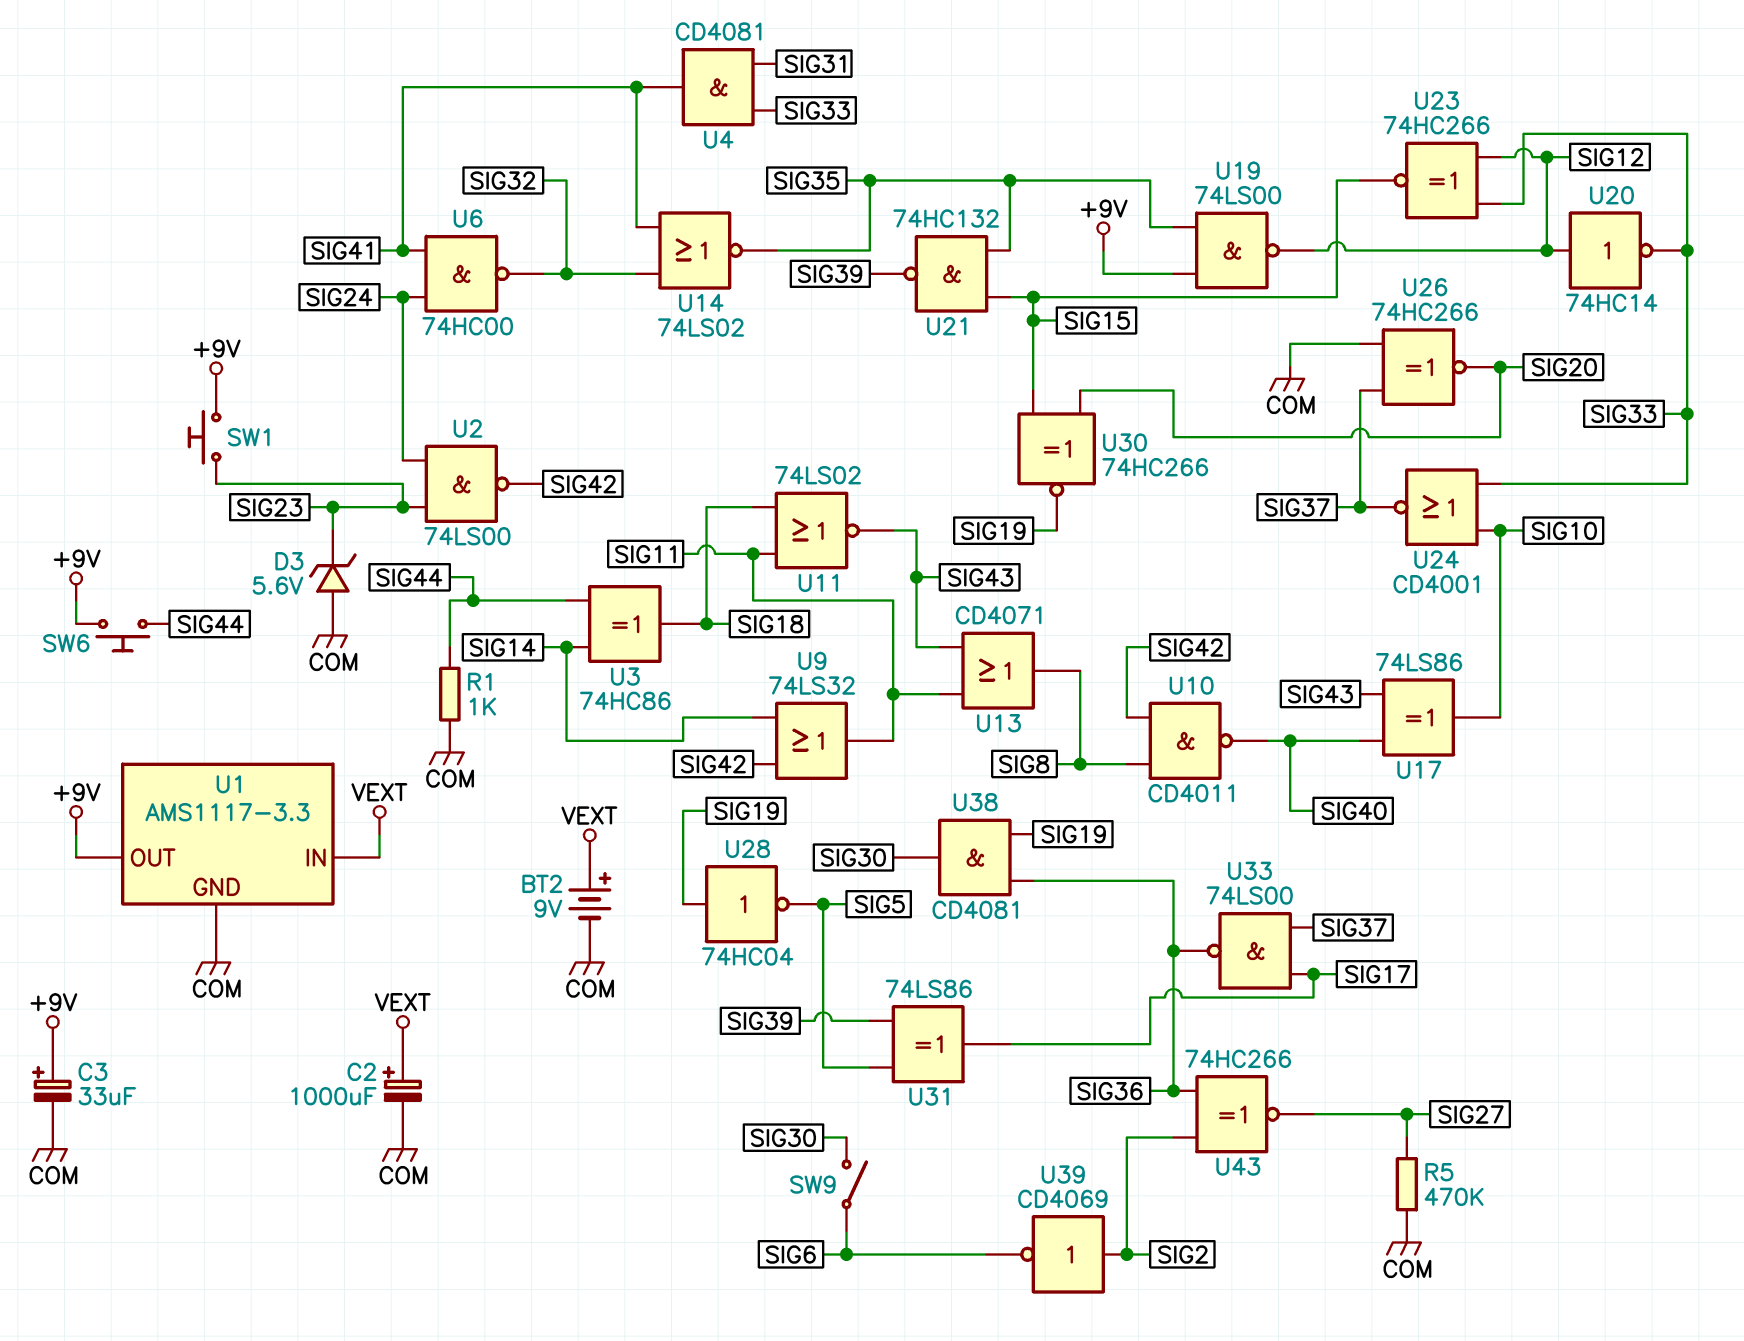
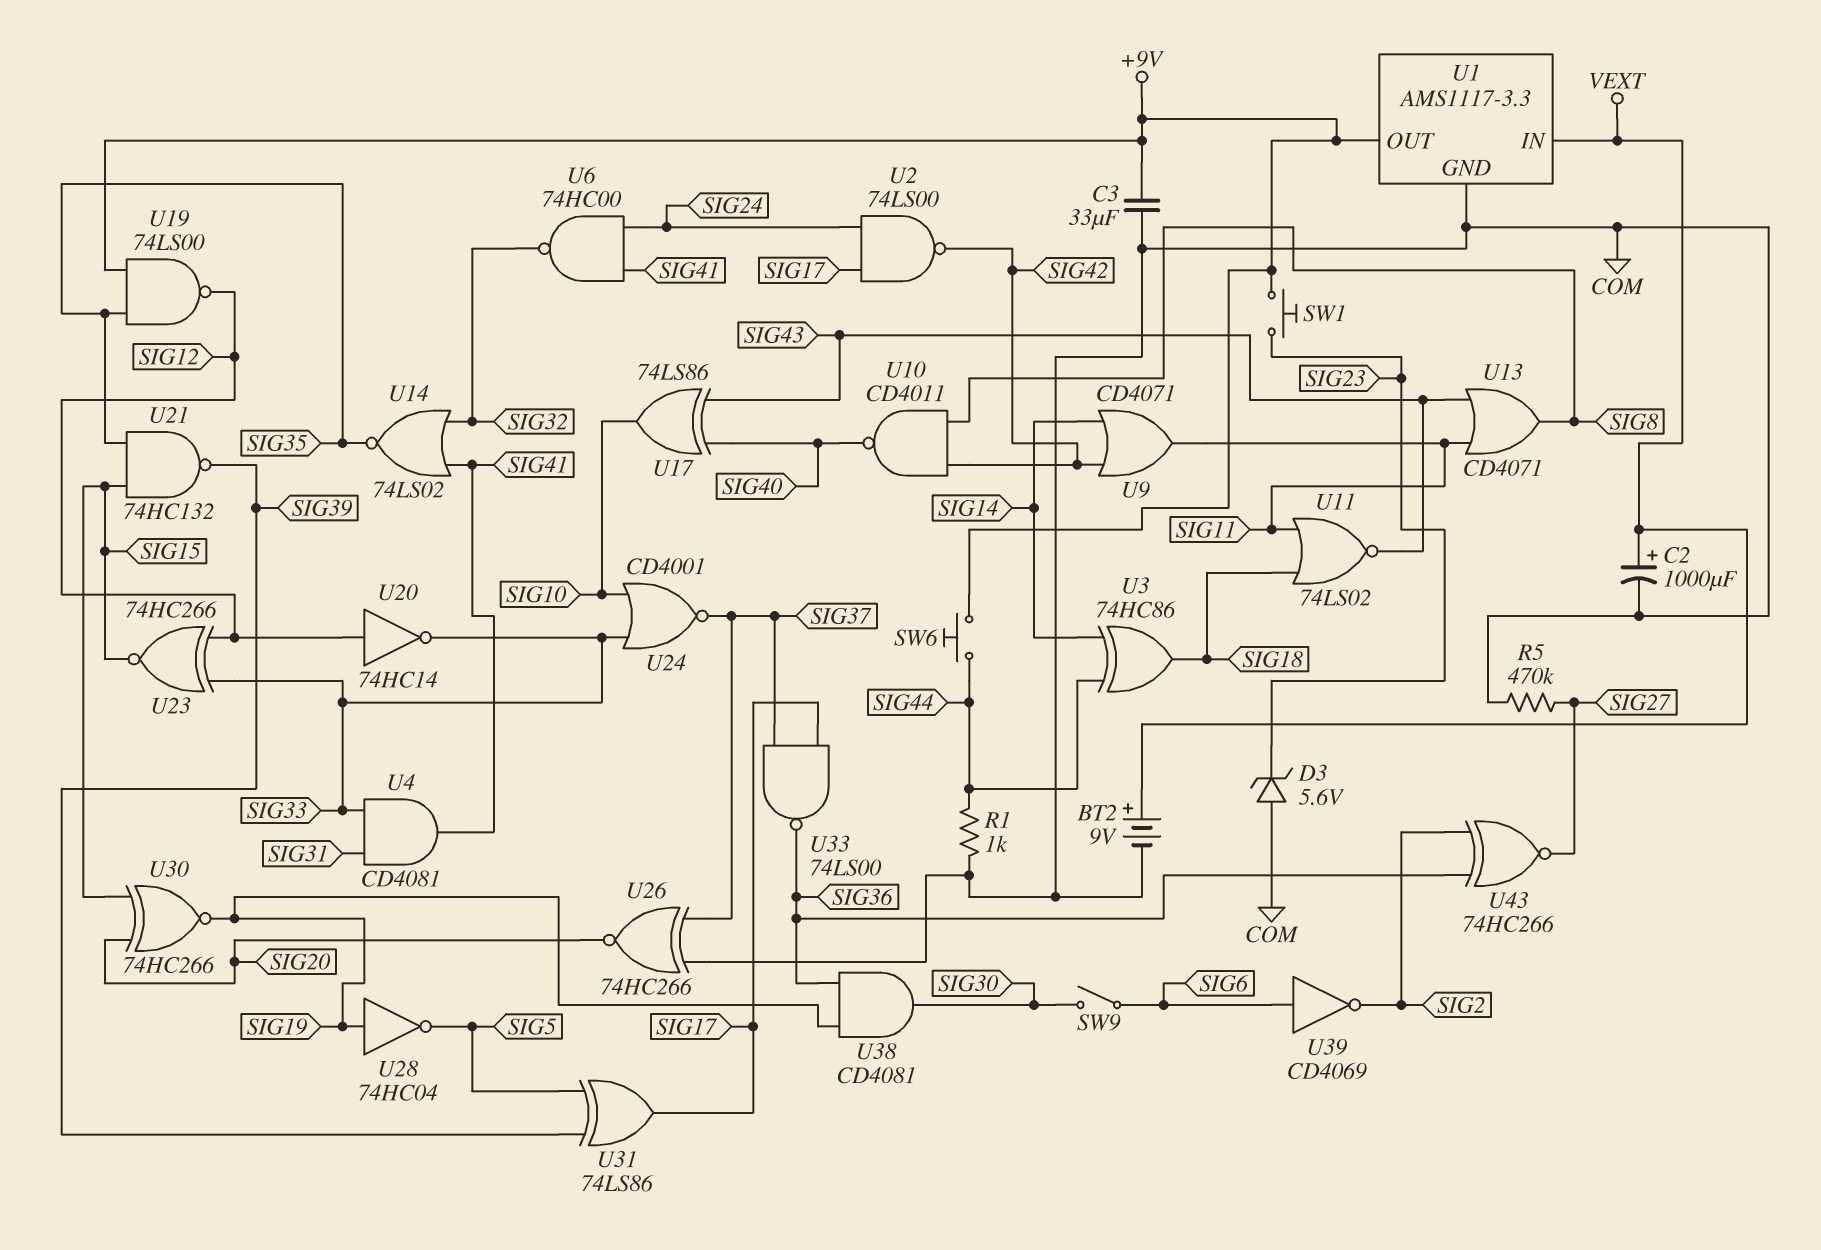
C3: 33uF (plus +9V, minus COM) -> 33uF (+9V, COM)
U2: NAND 74LS00 (in SIG23, in SIG24, out SIG42) -> NAND 74LS00 (in SIG17, in SIG24, out SIG42)
U9: OR 74LS32 (in SIG14, in SIG42, out SIG11) -> OR CD4071 (in SIG14, in SIG42, out SIG11)
U39: NOT CD4069 (in SIG2, out SIG6) -> NOT CD4069 (in SIG6, out SIG2)

